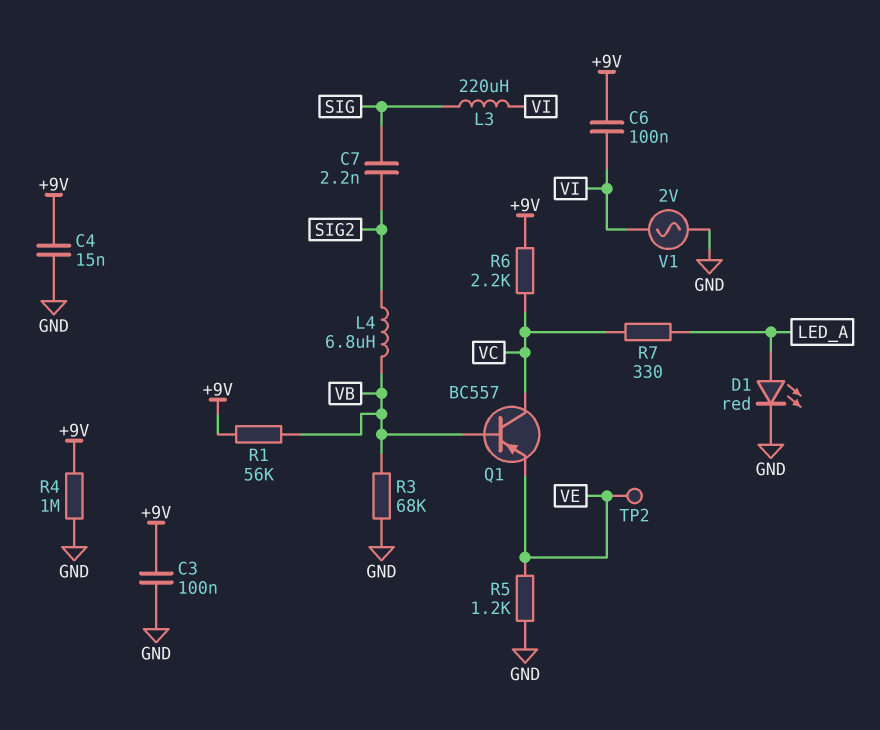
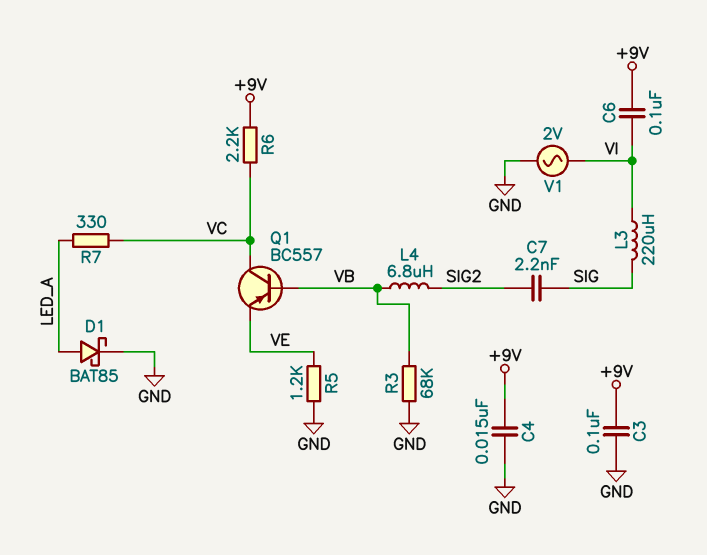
D1: LED red (A LED_A, K GND) -> schottky BAT85 (A LED_A, K GND)
R1: 56k (+9V, VB) -> none
R4: 1M (+9V, GND) -> none
TP2: test point (VE) -> none

